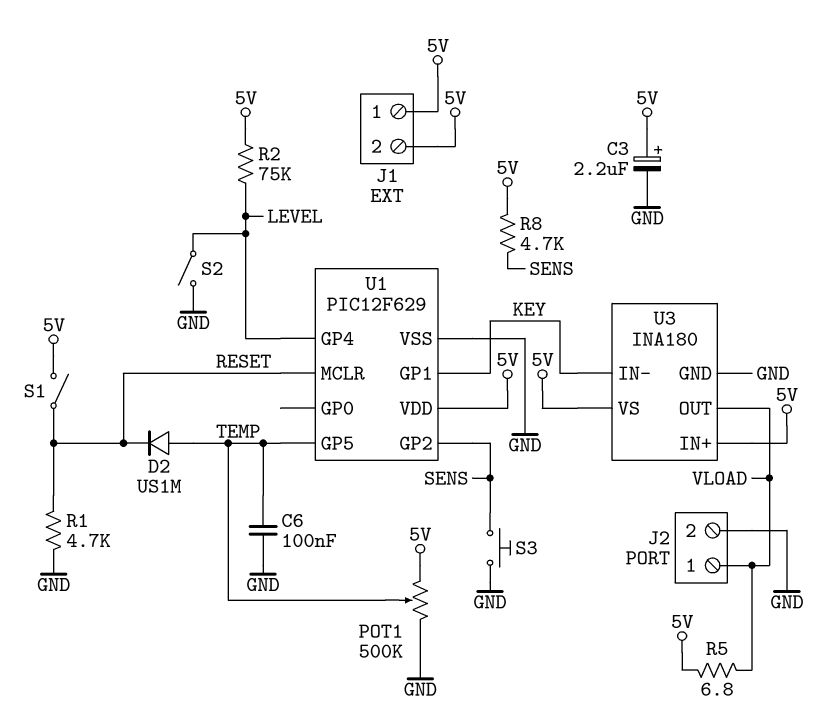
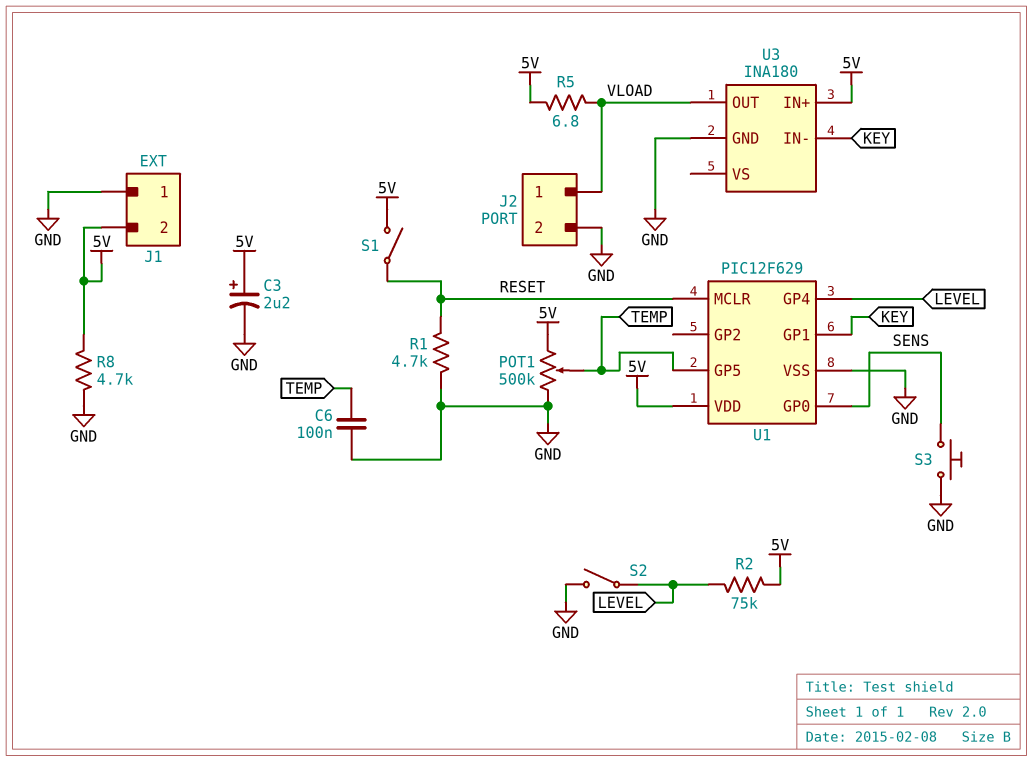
D2: diode US1M (A TEMP, K RESET) -> none
J1 pin 1: 5V -> GND
R8: 4.7k (5V, SENS) -> 4.7k (5V, GND)
U1 pin GP0: none -> SENS
U1 pin GP2: SENS -> none
U3 pin VS: 5V -> none

